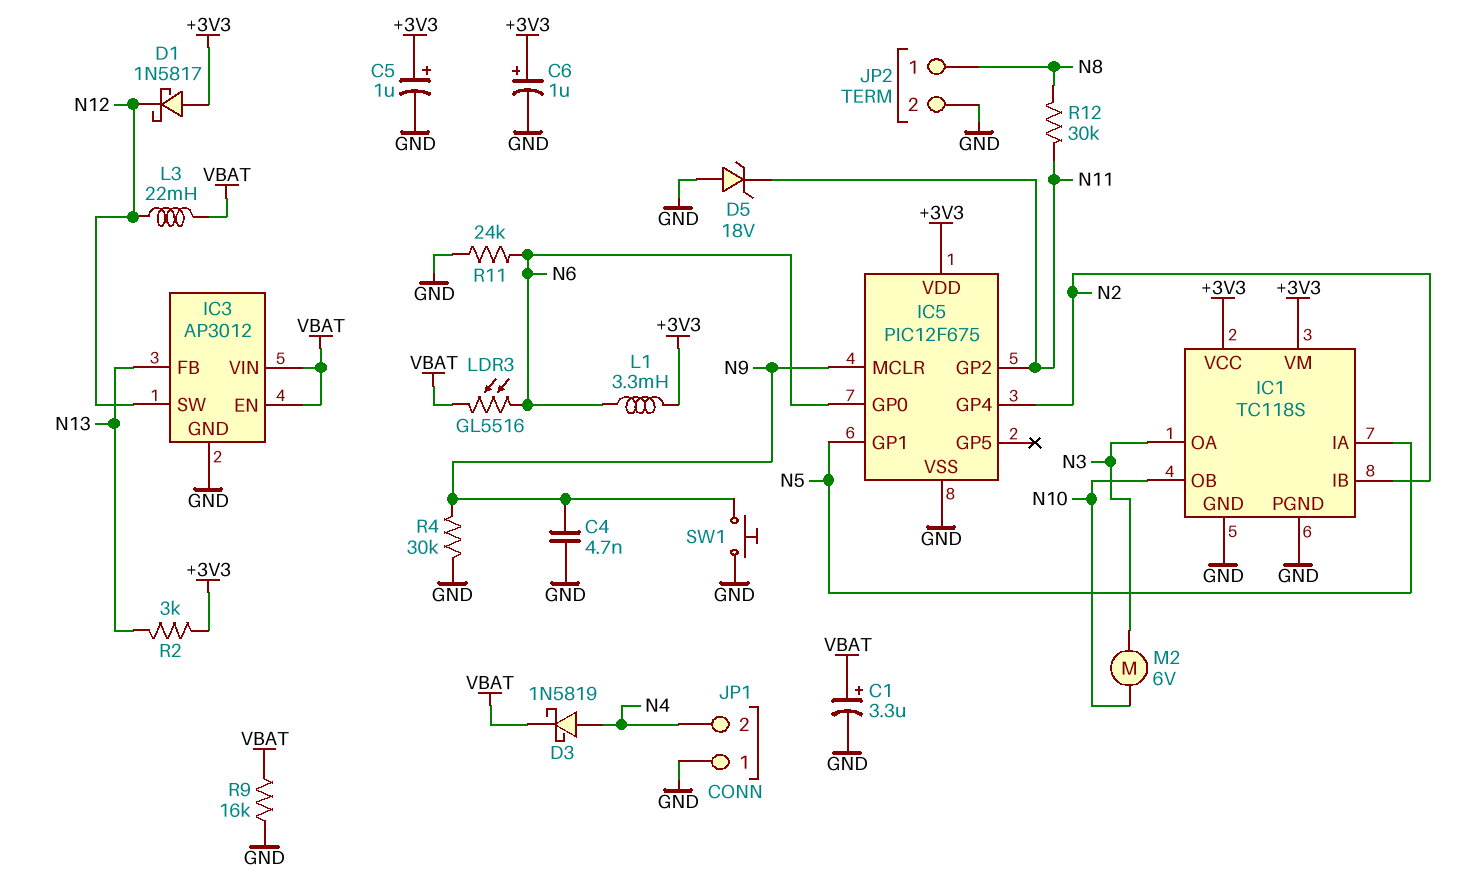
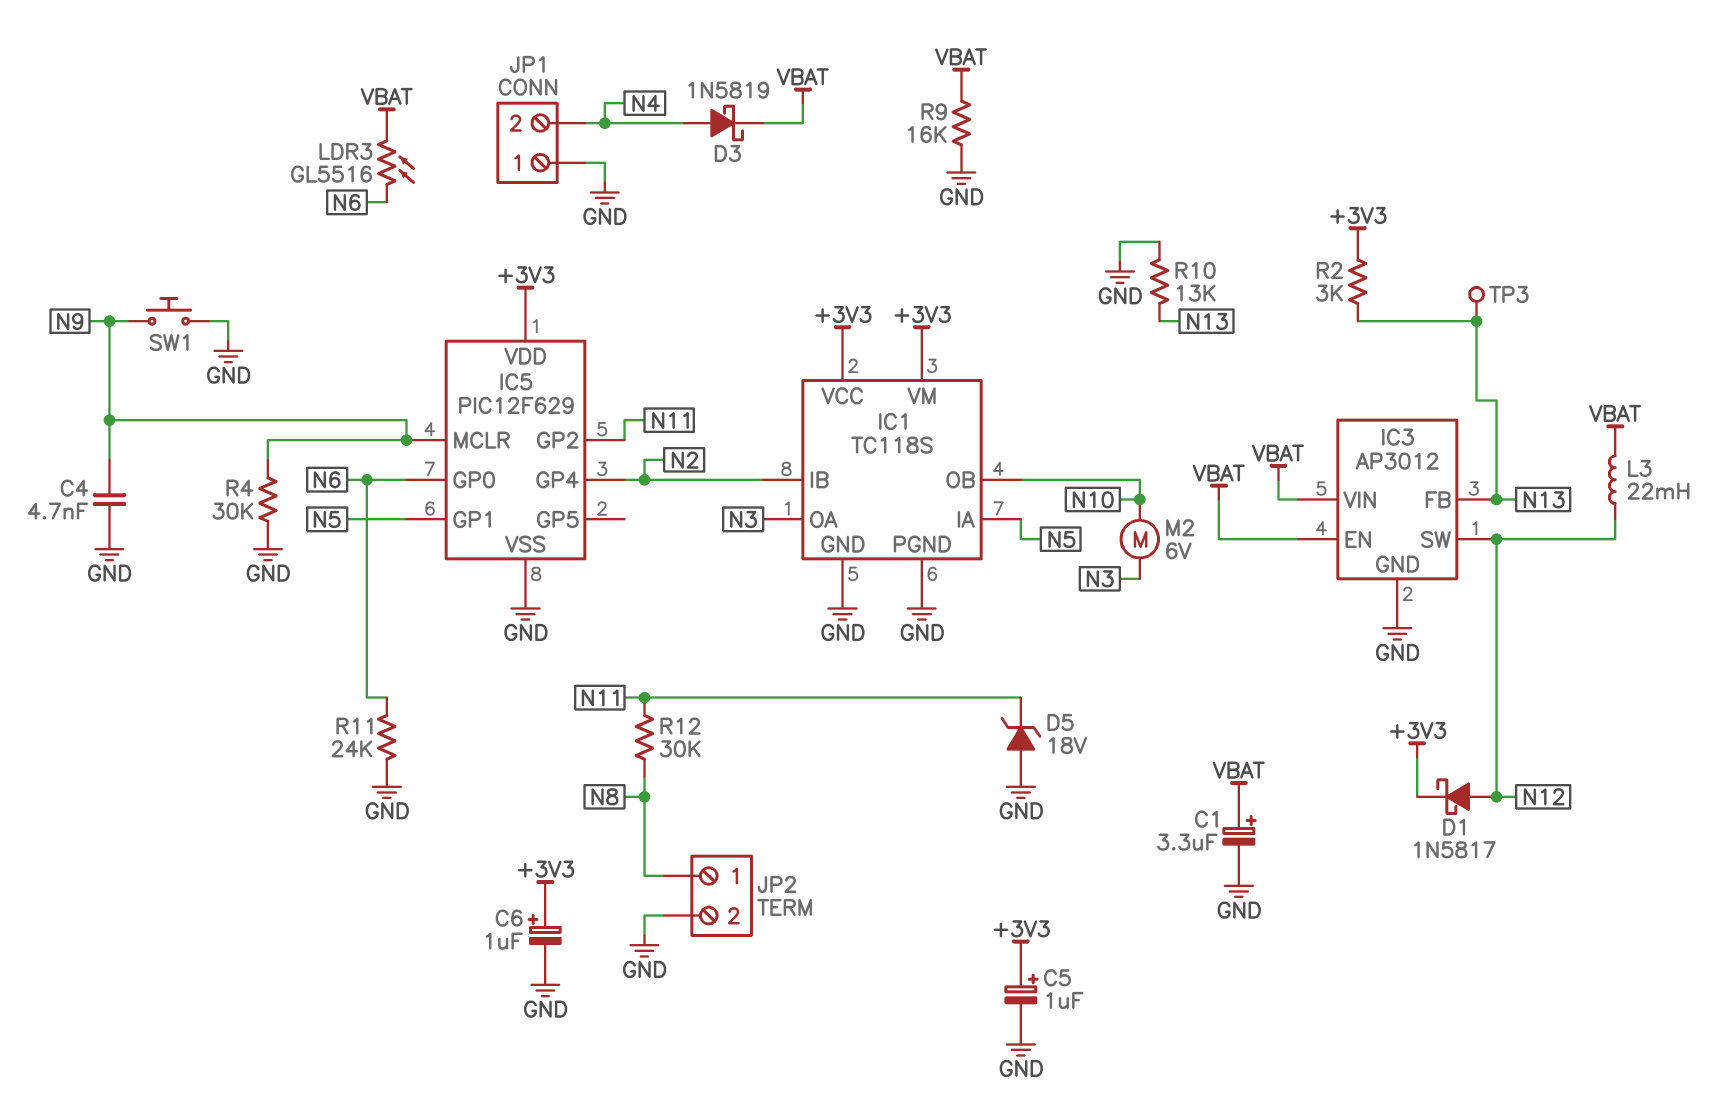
D1: schottky 1N5817 (A +3V3, K N12) -> schottky 1N5817 (A N12, K +3V3)
IC5: PIC12F675 -> PIC12F629
L1: 3.3mH (+3V3, N6) -> none
R10: none -> 13k (GND, N13)
TP3: none -> test point (N13)

